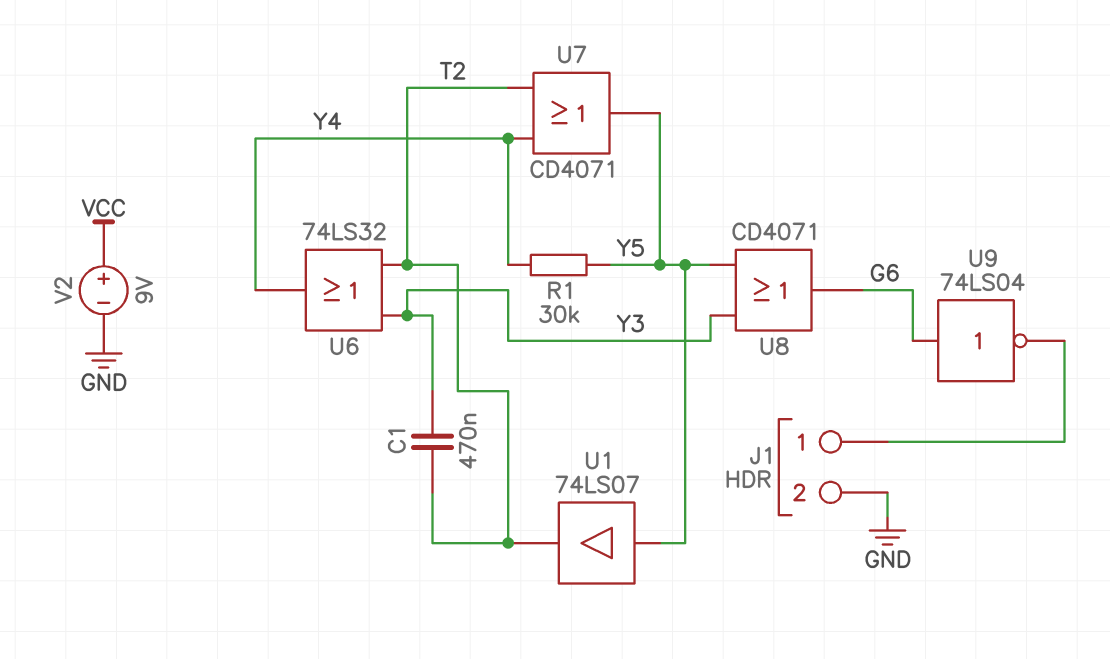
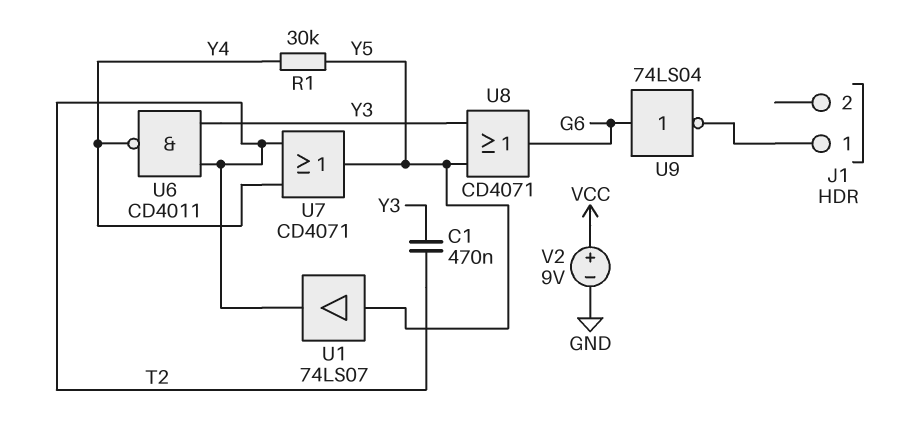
J1 pin 2: GND -> none
U6: OR 74LS32 (in T2, in Y3, out Y4) -> NAND CD4011 (in T2, in Y3, out Y4)

